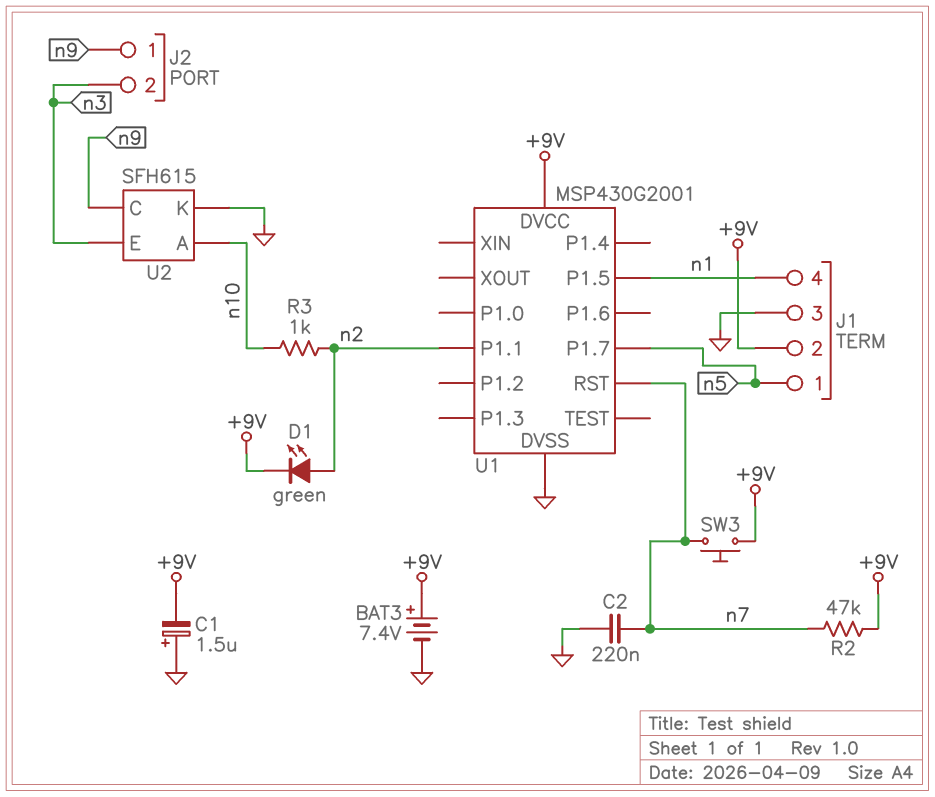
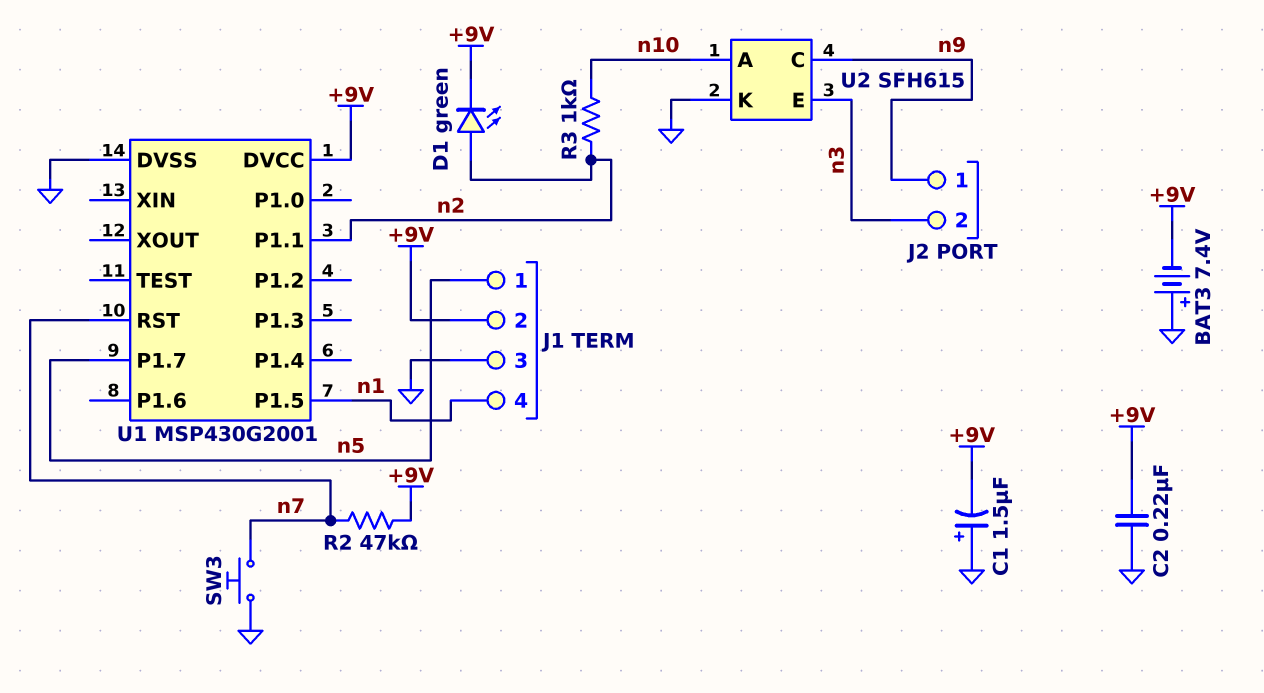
BAT3: 7.4V (plus +9V, minus GND) -> 7.4V (plus GND, minus +9V)
C2: 220nF (GND, n7) -> 220nF (+9V, GND)
SW3: button (+9V, n7) -> button (GND, n7)

